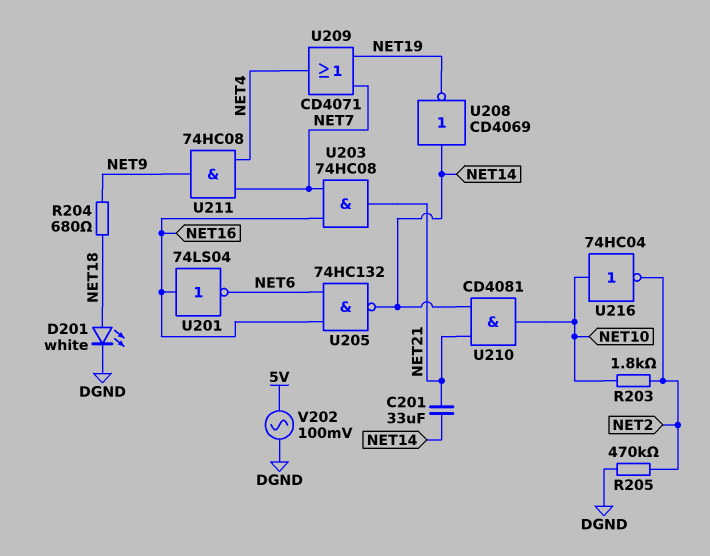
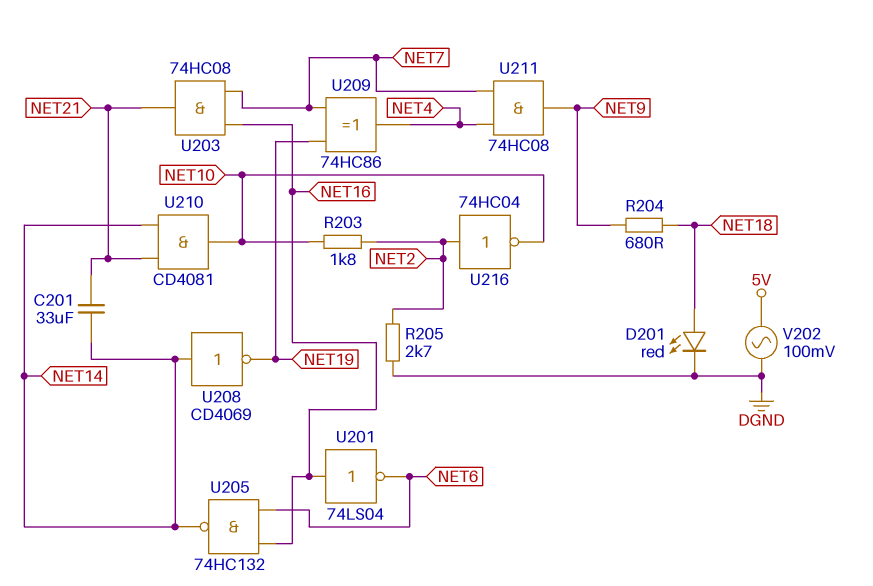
D201: LED white (A NET18, K DGND) -> LED red (A NET18, K DGND)
R205: 470k (DGND, NET2) -> 2.7k (DGND, NET2)
U209: OR CD4071 (in NET7, in NET19, out NET4) -> XOR 74HC86 (in NET7, in NET19, out NET4)
U216: NOT 74HC04 (in NET10, out NET2) -> NOT 74HC04 (in NET2, out NET10)

